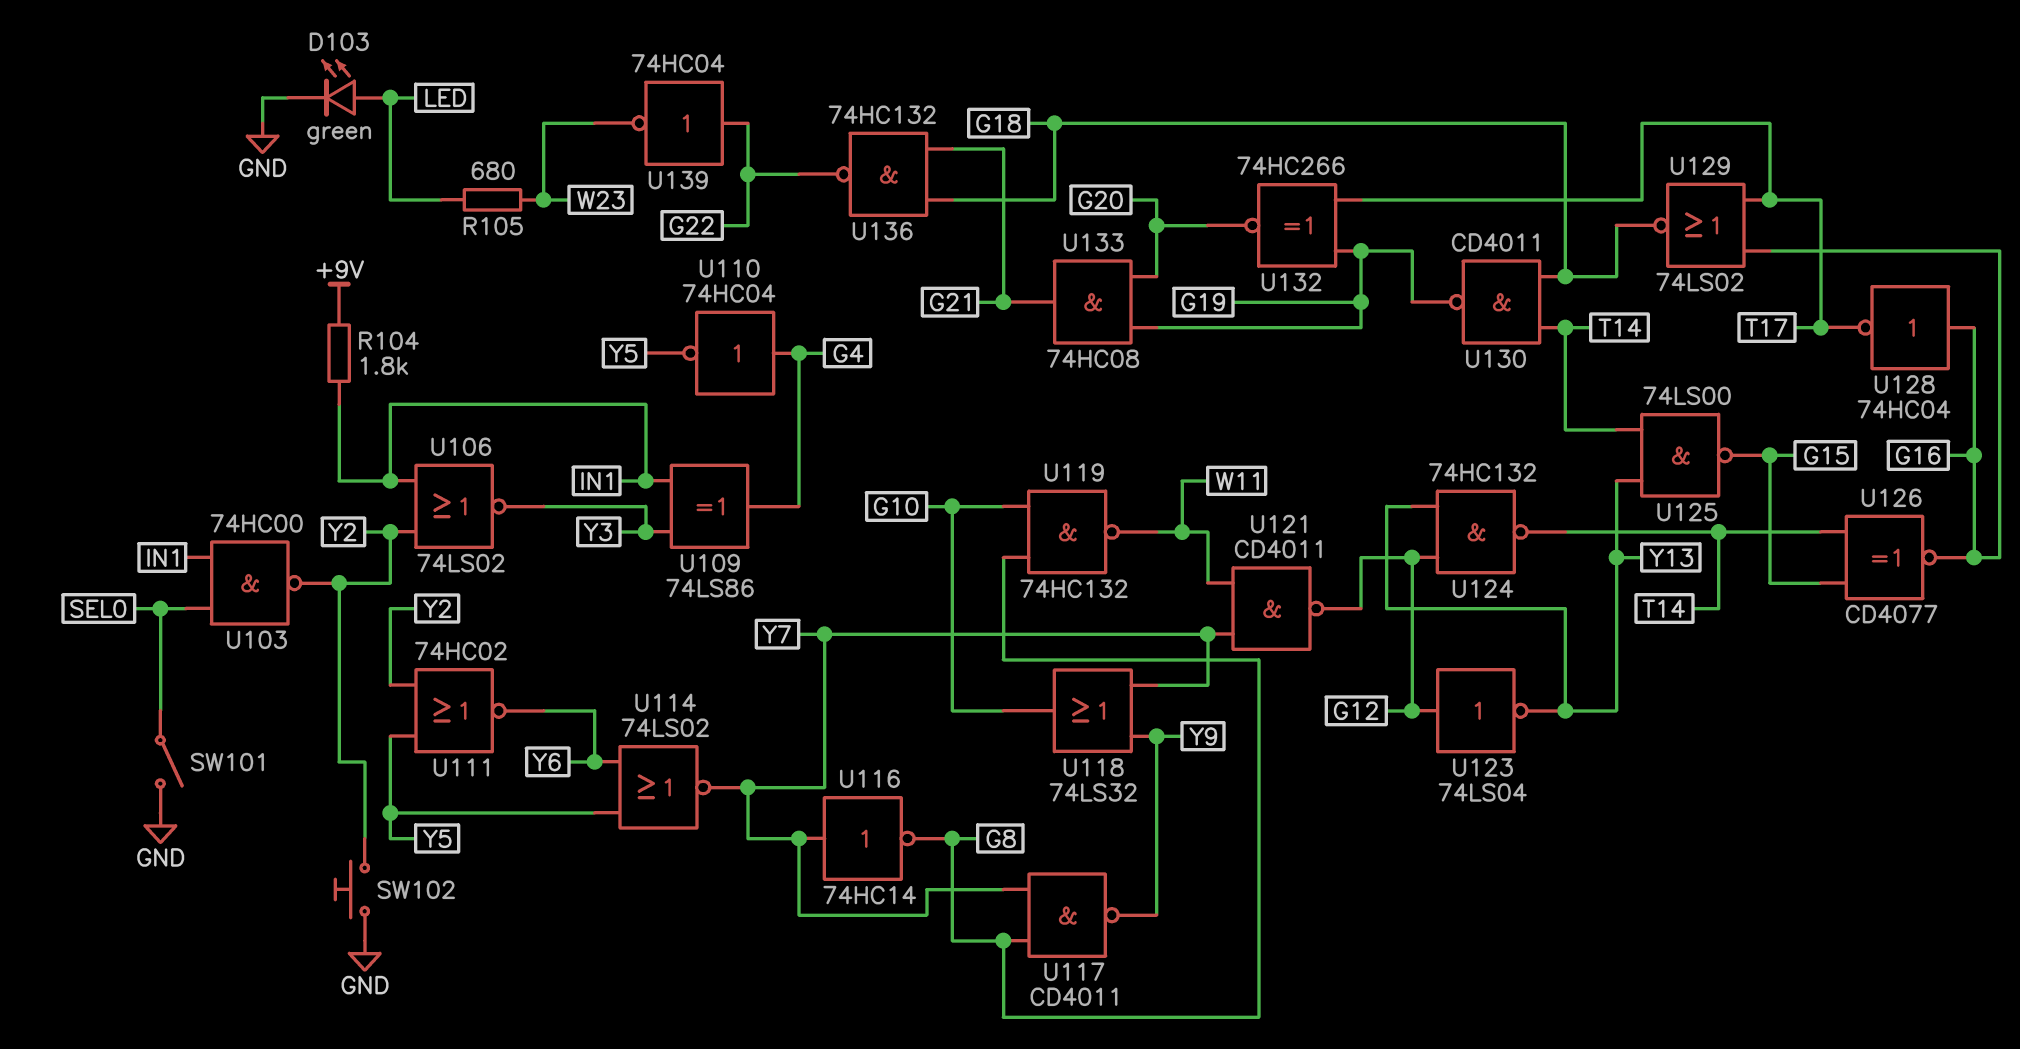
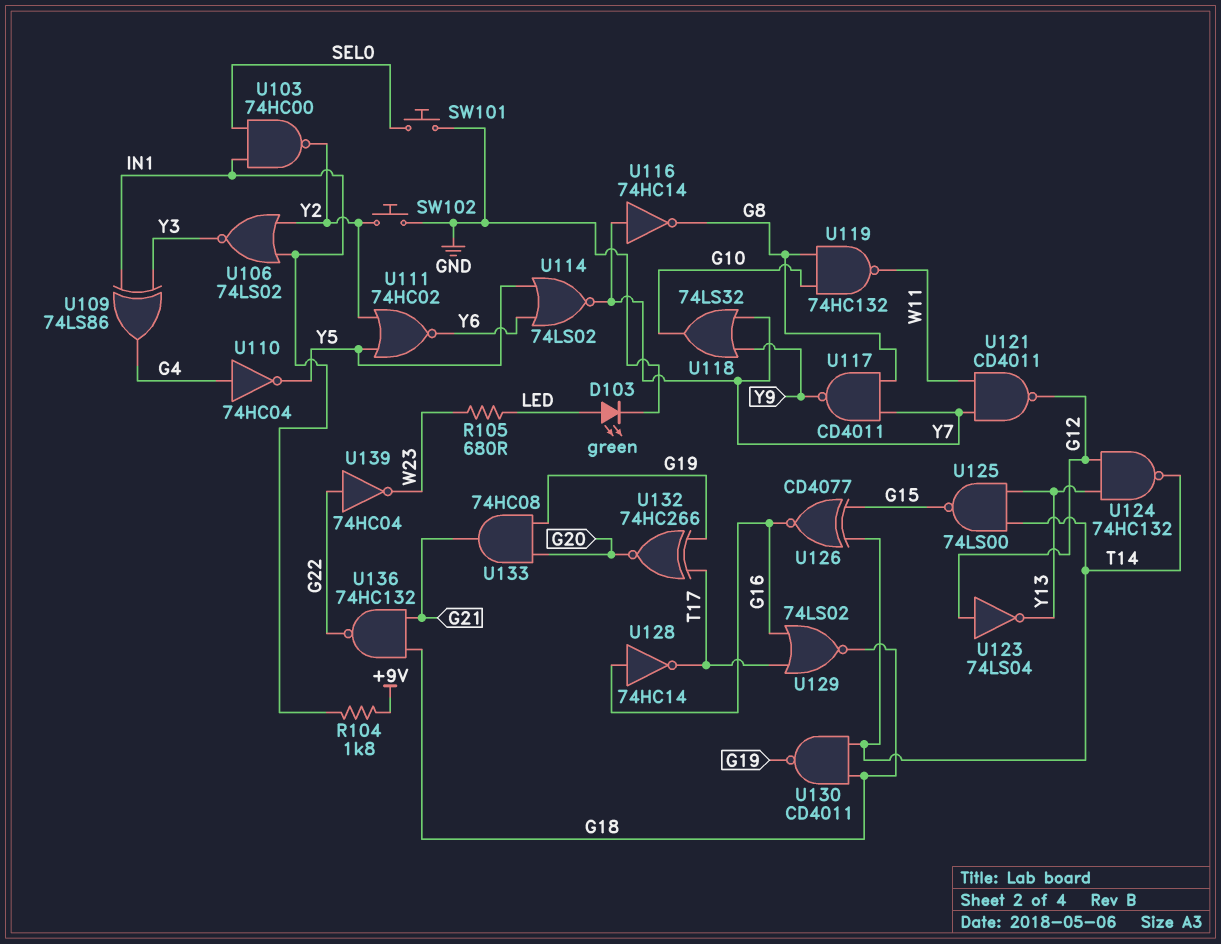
SW101: switch (GND, SEL0) -> button (GND, SEL0)
U128: NOT 74HC04 (in G16, out T17) -> NOT 74HC14 (in G16, out T17)

